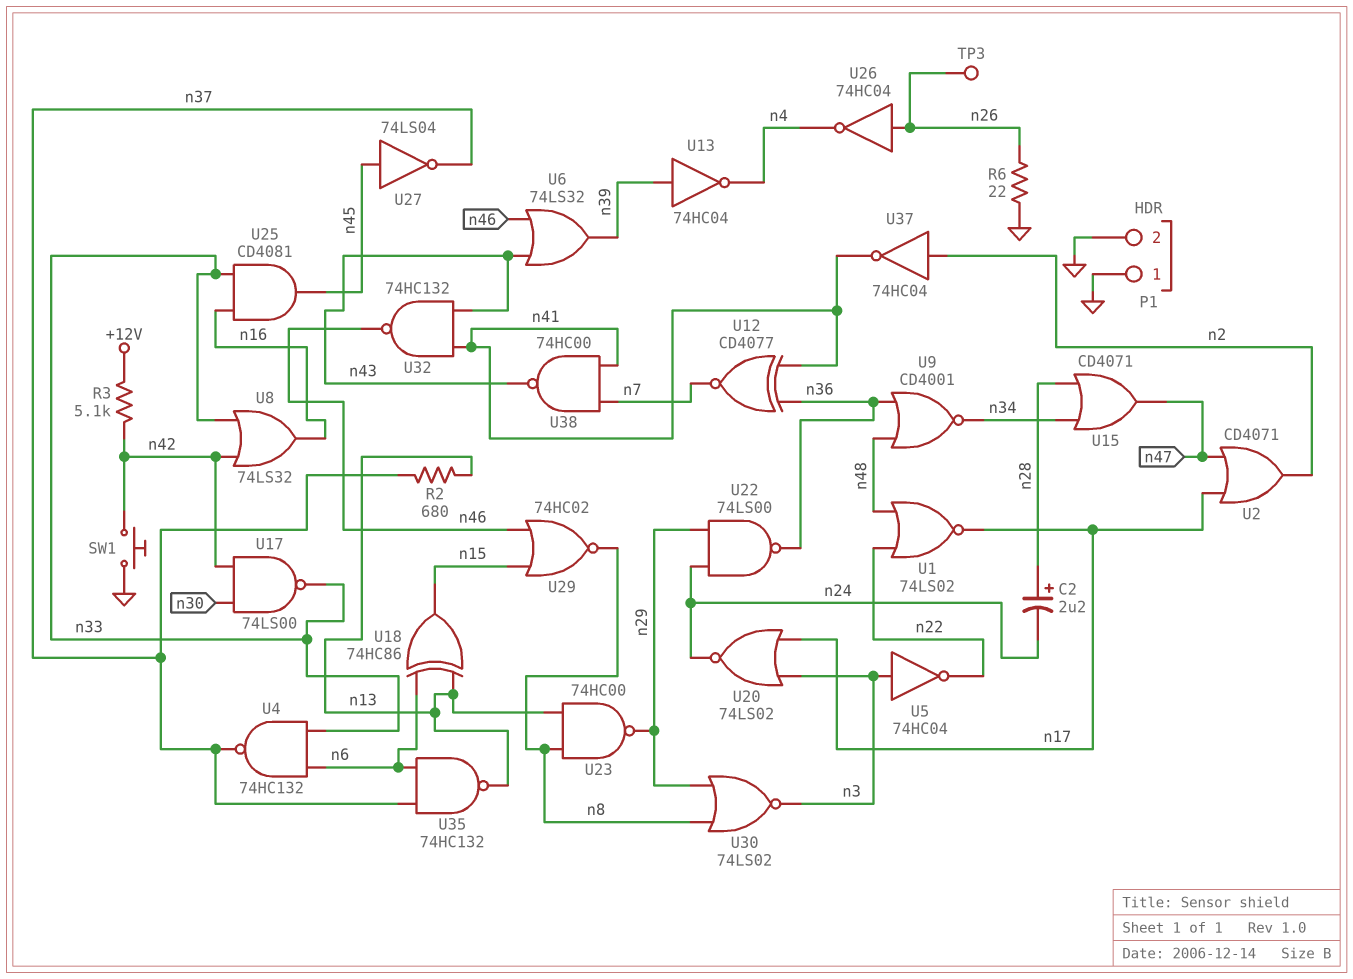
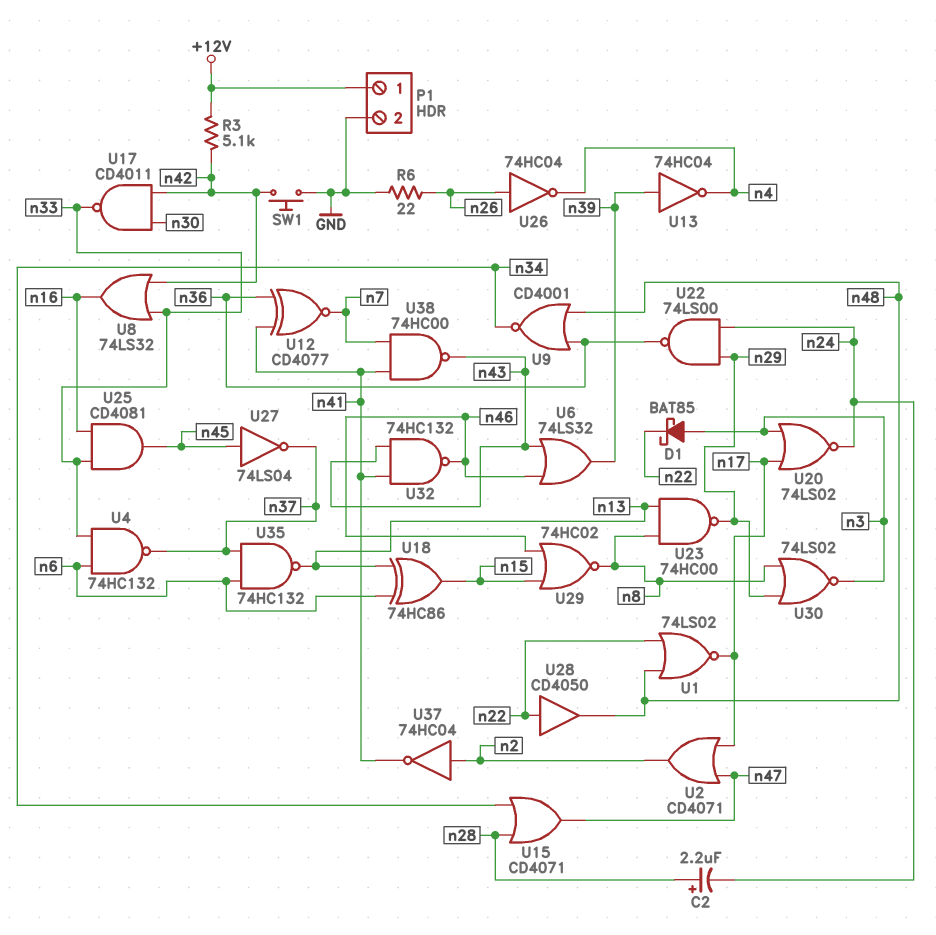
D1: none -> schottky BAT85 (A n3, K n22)
P1 pin 1: GND -> +12V
R2: 680 (n13, n37) -> none
TP3: test point (n26) -> none
U5: NOT 74HC04 (in n3, out n22) -> none
U17: NAND 74LS00 (in n30, in n42, out n33) -> NAND CD4011 (in n30, in n42, out n33)
U28: none -> buffer CD4050 (in n22, out n48)

